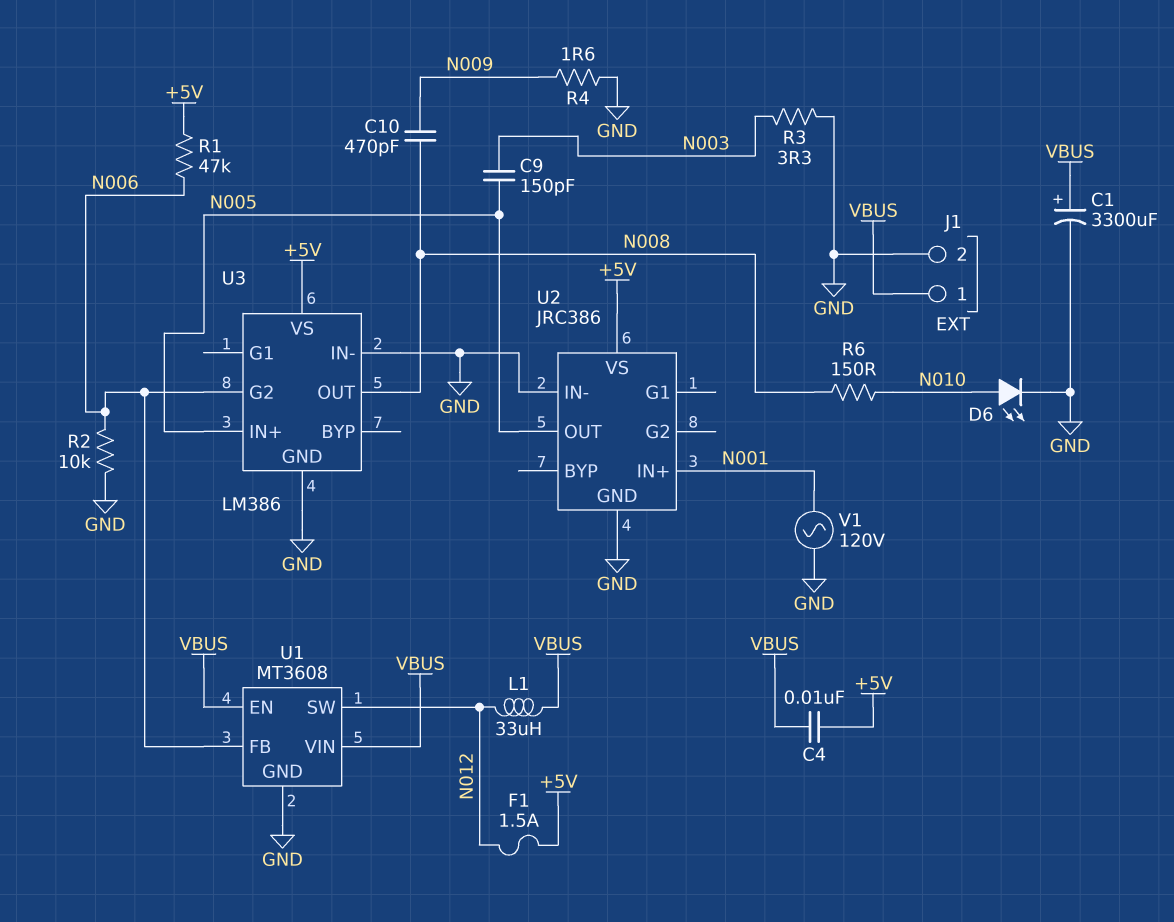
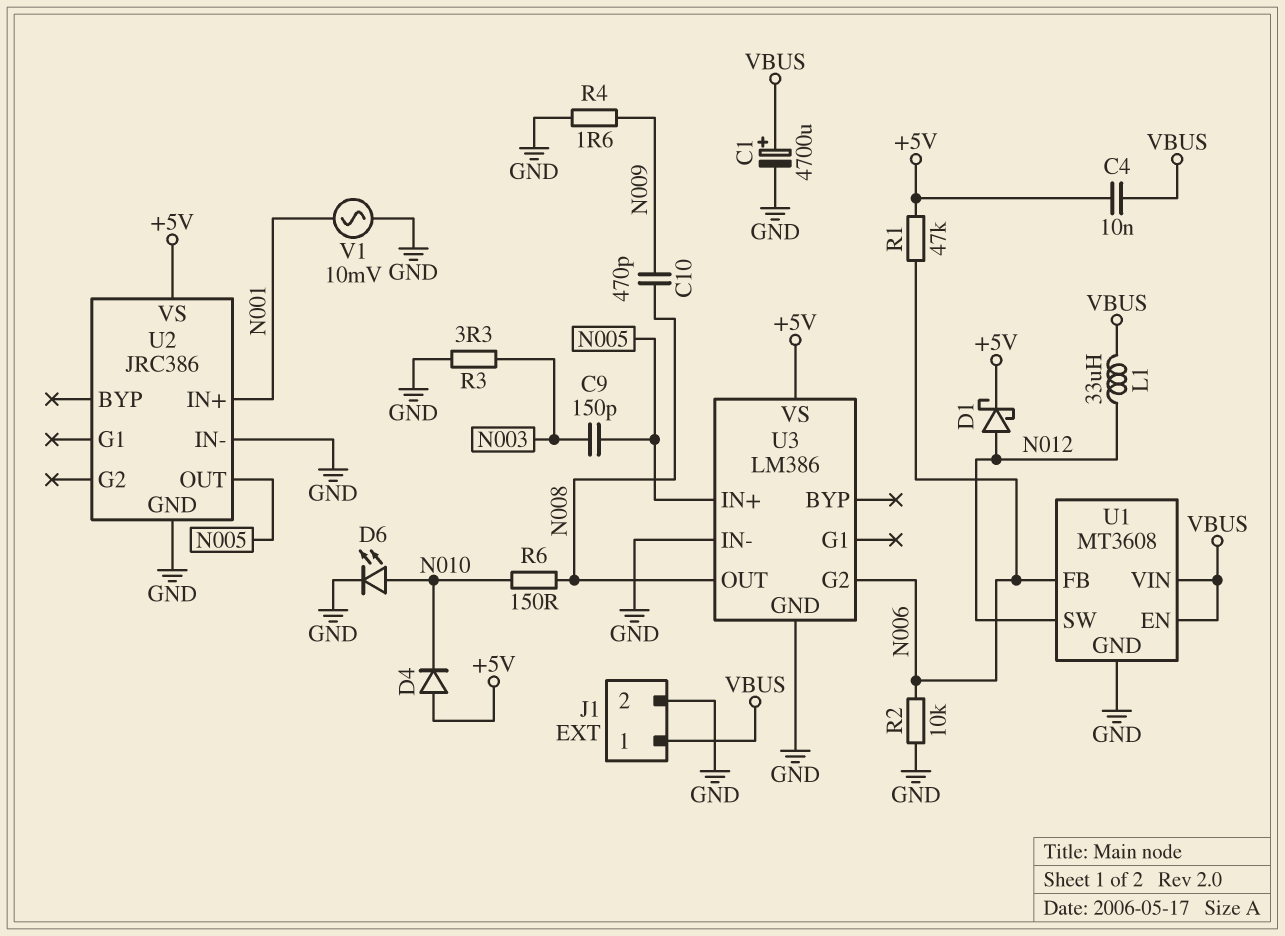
C1: 3300uF (plus VBUS, minus GND) -> 4700uF (plus VBUS, minus GND)
D1: none -> schottky (A N012, K +5V)
D4: none -> diode (A +5V, K N010)
F1: 1.5A (+5V, N012) -> none
V1: AC 120V (GND, N001) -> AC 10mV (GND, N001)

